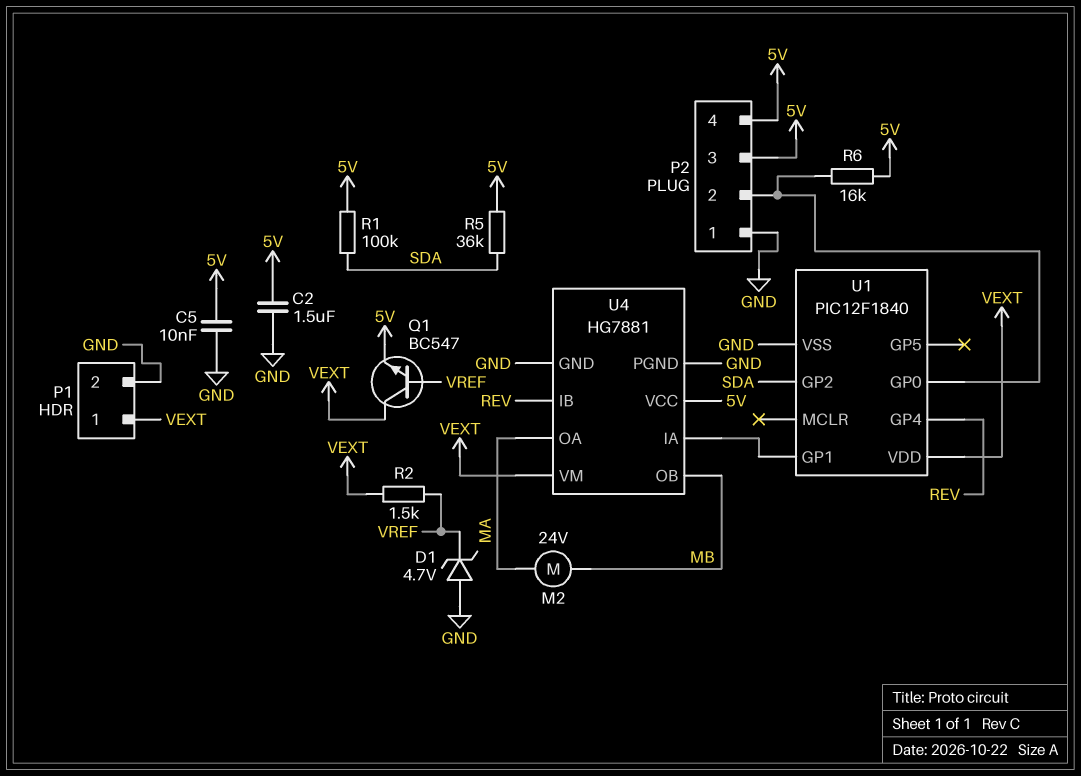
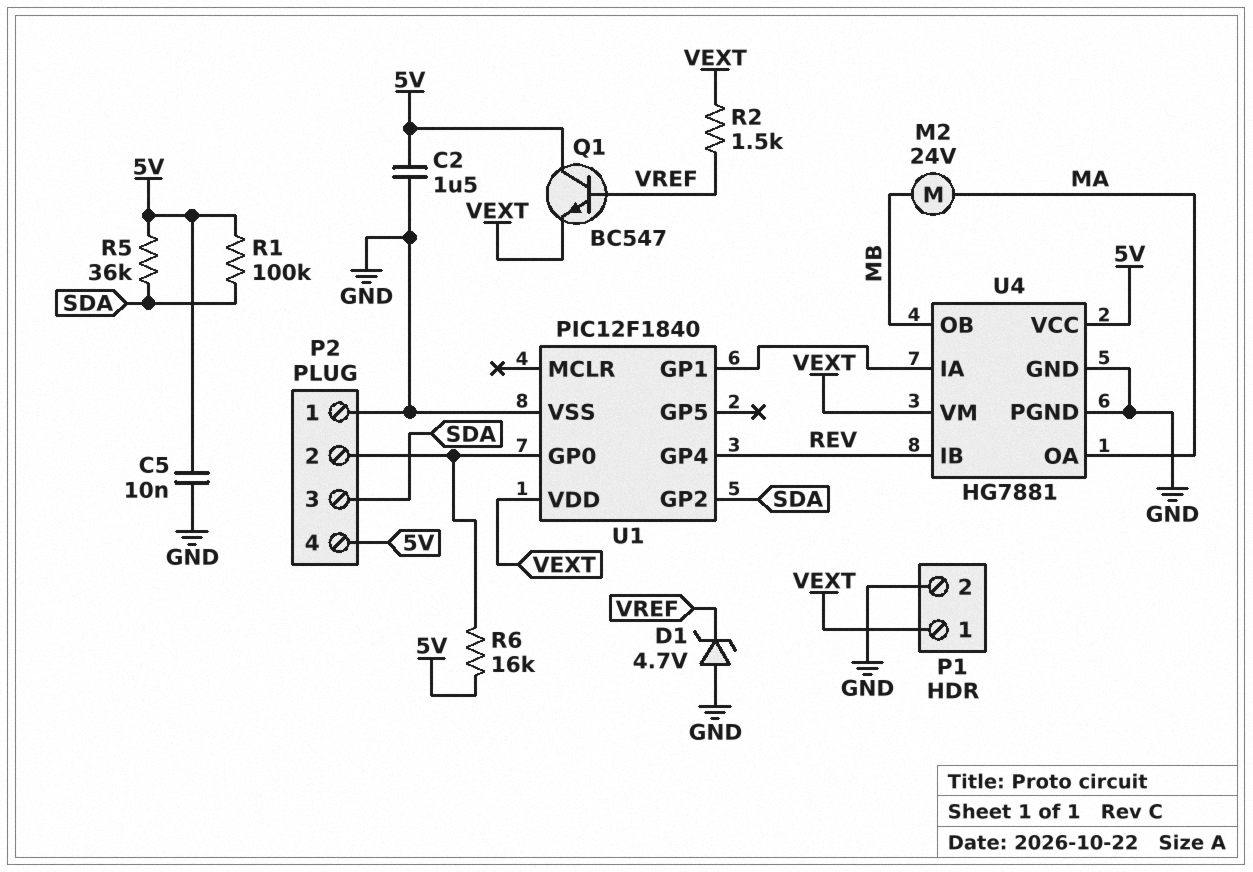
P2 pin 3: 5V -> SDA
Q1: NPN BC547 (B VREF, C VEXT, E 5V) -> NPN BC547 (B VREF, C 5V, E VEXT)

